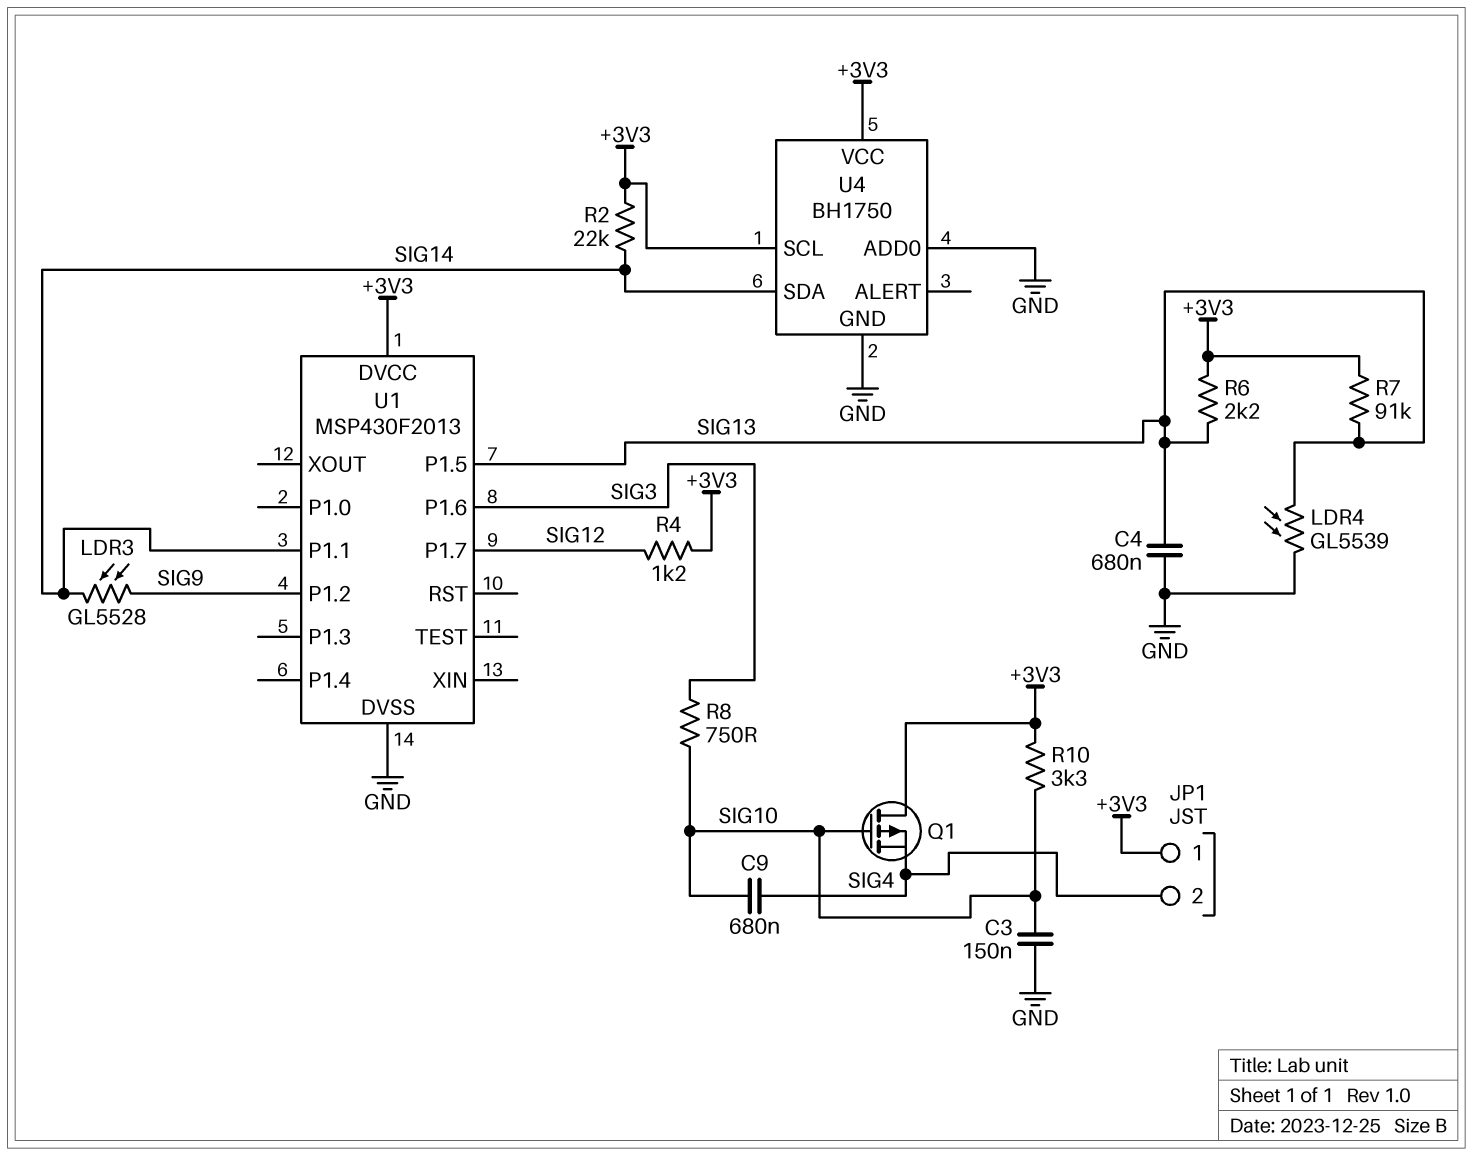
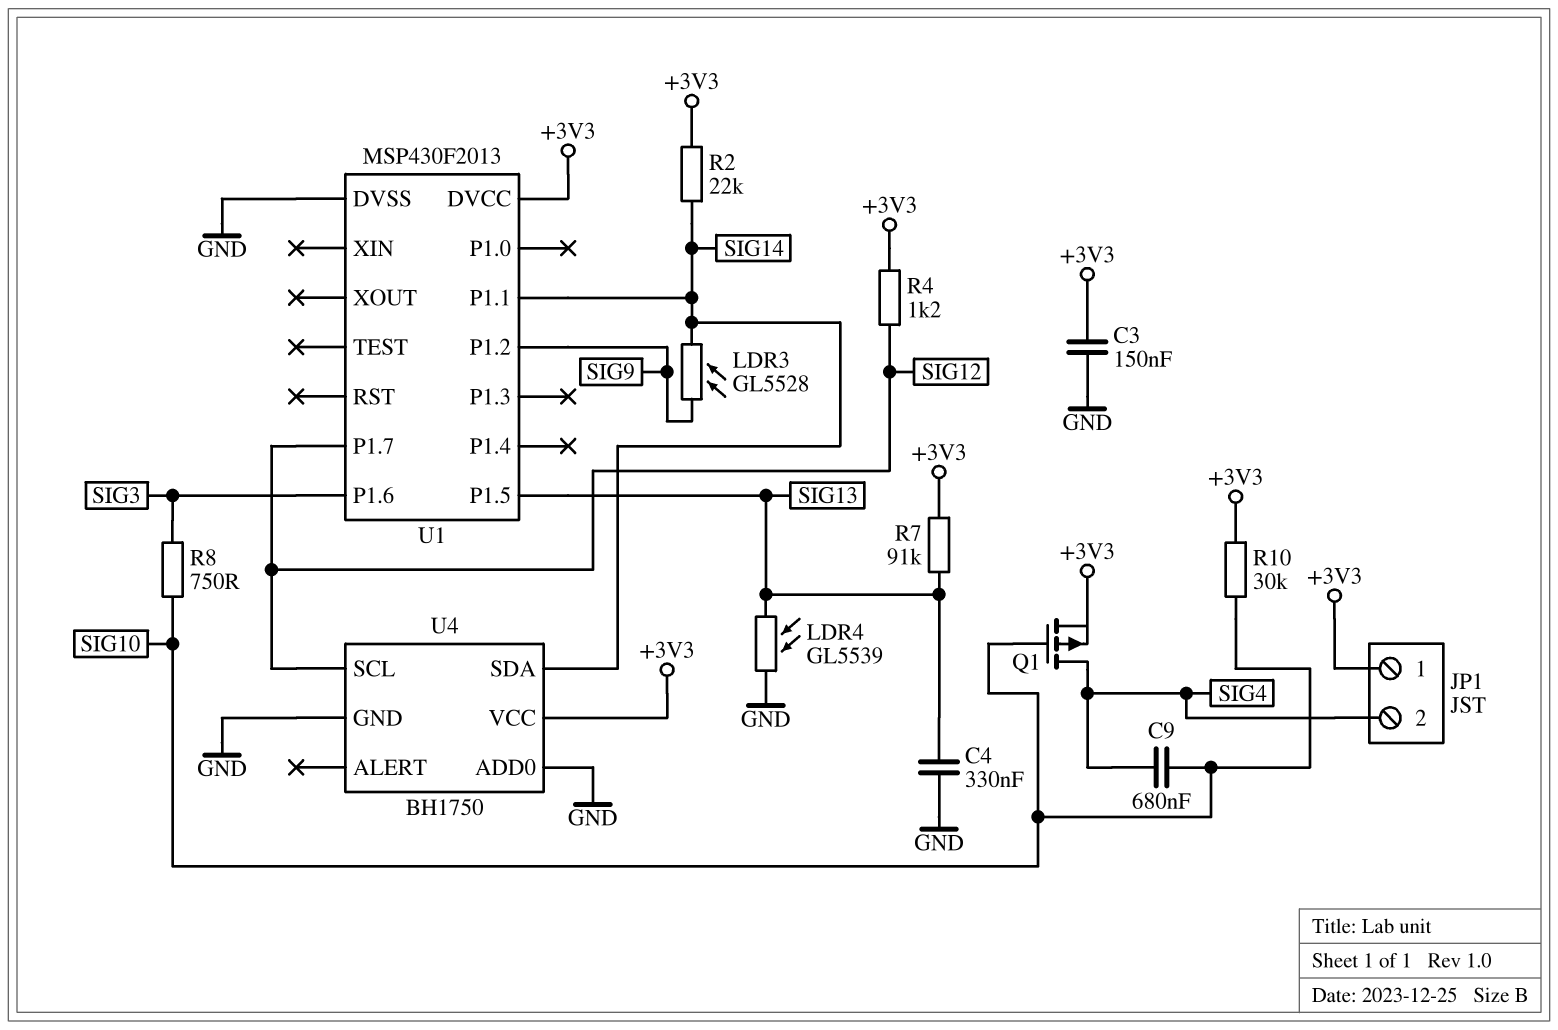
C3: 150nF (GND, SIG10) -> 150nF (+3V3, GND)
C4: 680nF (GND, SIG13) -> 330nF (GND, SIG13)
Q1: PMOS (G SIG10, D +3V3, S SIG4) -> PMOS (G SIG10, D SIG4, S +3V3)
R6: 2.2k (+3V3, SIG13) -> none
R10: 3.3k (+3V3, SIG10) -> 30k (+3V3, SIG10)
U4 pin SCL: +3V3 -> SIG12

